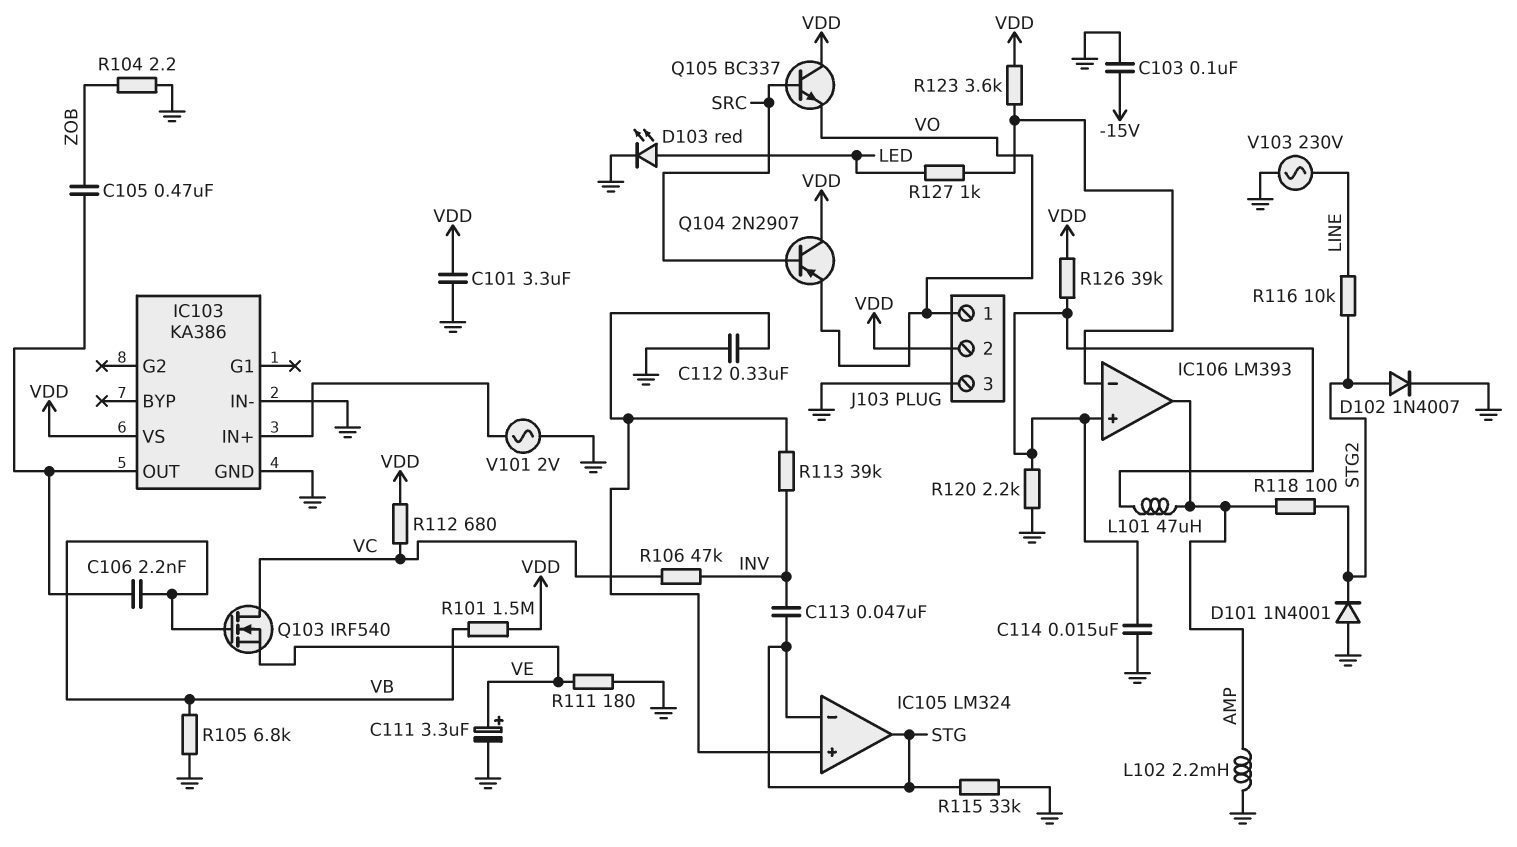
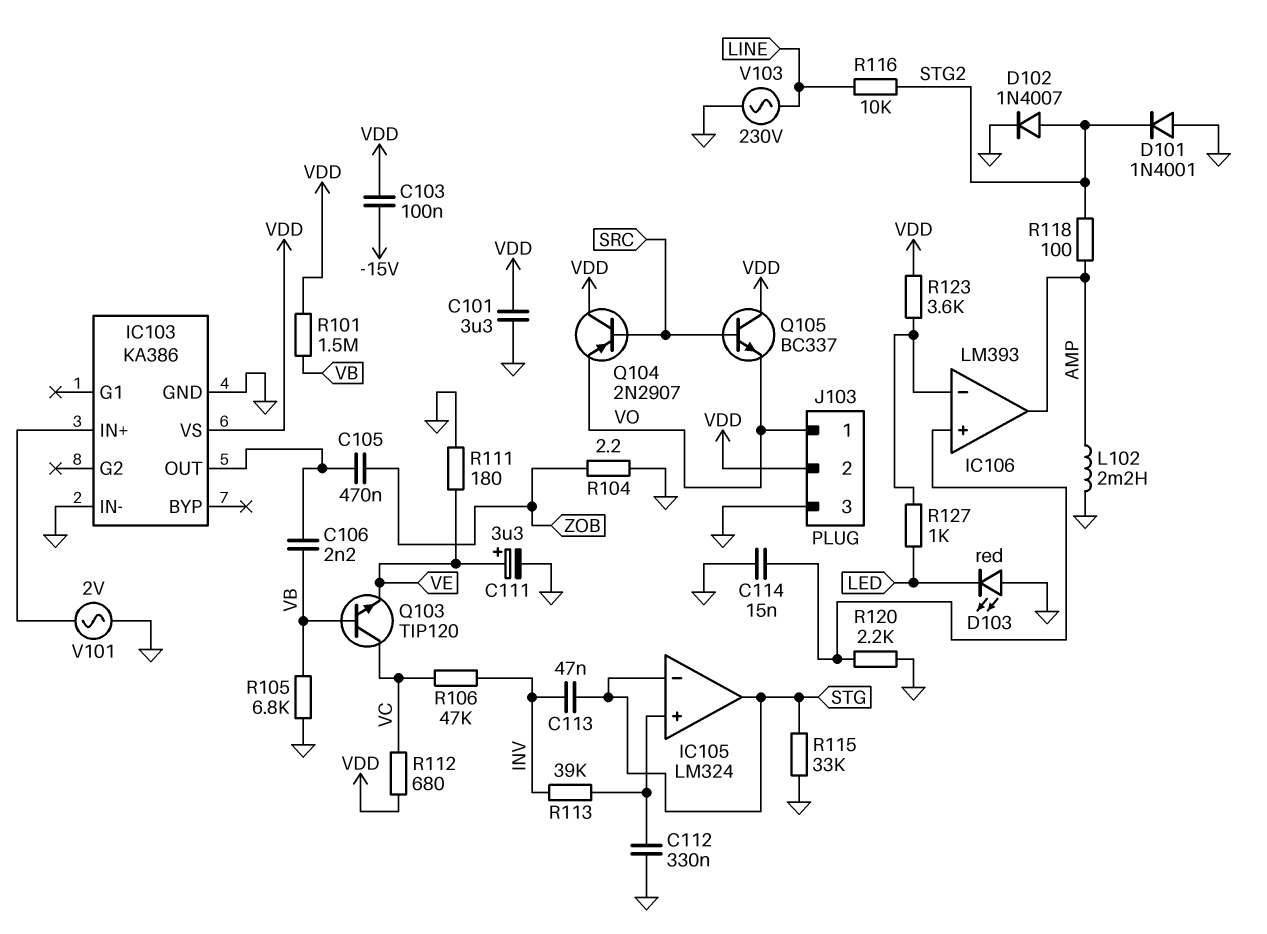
C103: 100nF (-15V, GND) -> 100nF (-15V, VDD)
D103: LED red (A LED, K GND) -> LED red (A GND, K LED)
L101: 47uH (AMP, IC106/in+) -> none
Q103: NMOS IRF540 (G VB, D VC, S VE) -> NPN TIP120 (B VB, C VC, E VE)
R126: 39k (IC106/in+, VDD) -> none

